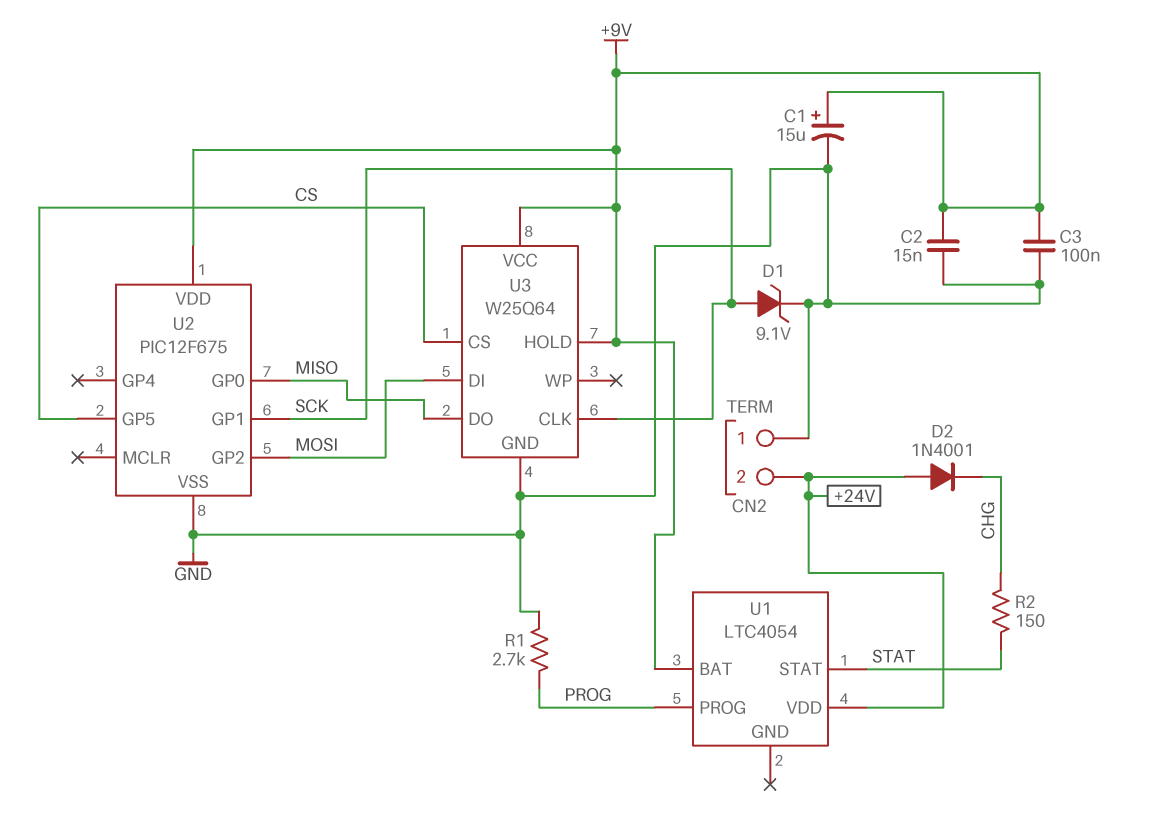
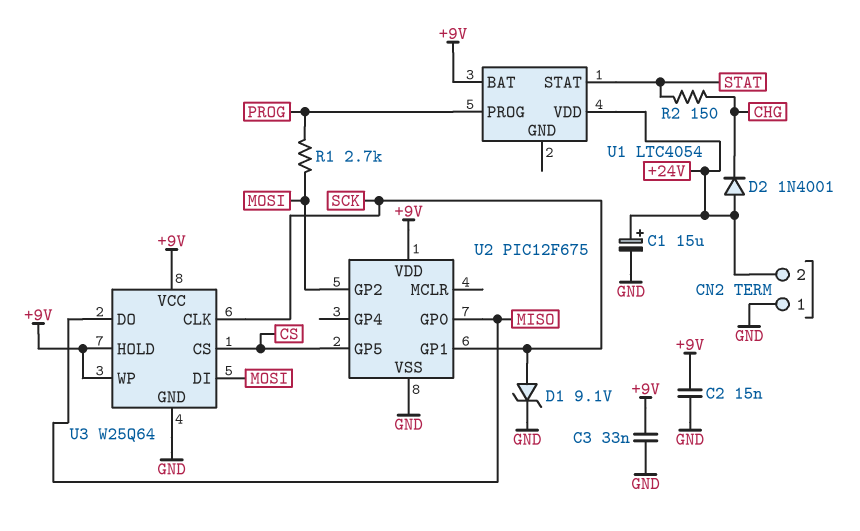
C1: 15uF (plus +9V, minus GND) -> 15uF (plus +24V, minus GND)
C3: 100nF (+9V, GND) -> 33nF (+9V, GND)
R1: 2.7k (GND, PROG) -> 2.7k (MOSI, PROG)
U3 pin WP: none -> +9V

